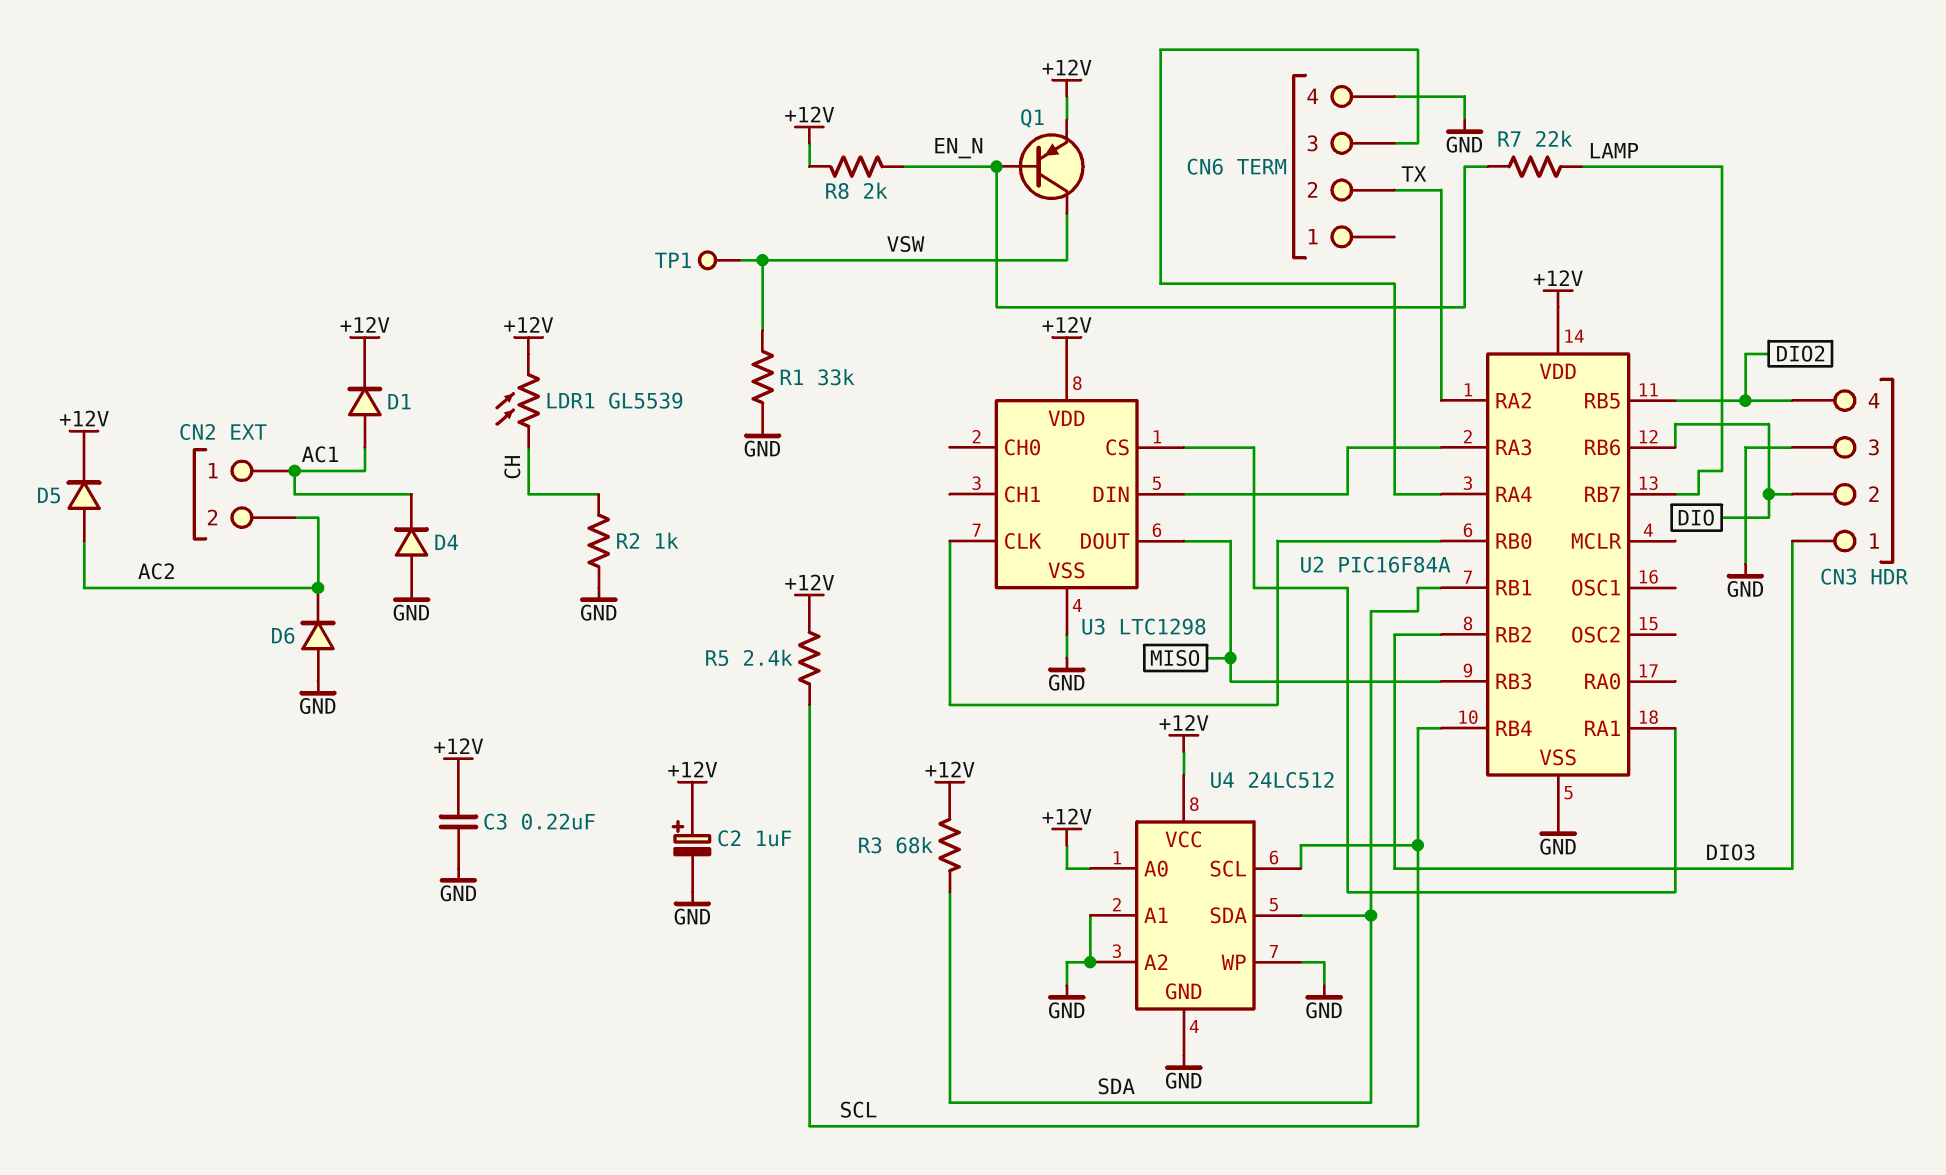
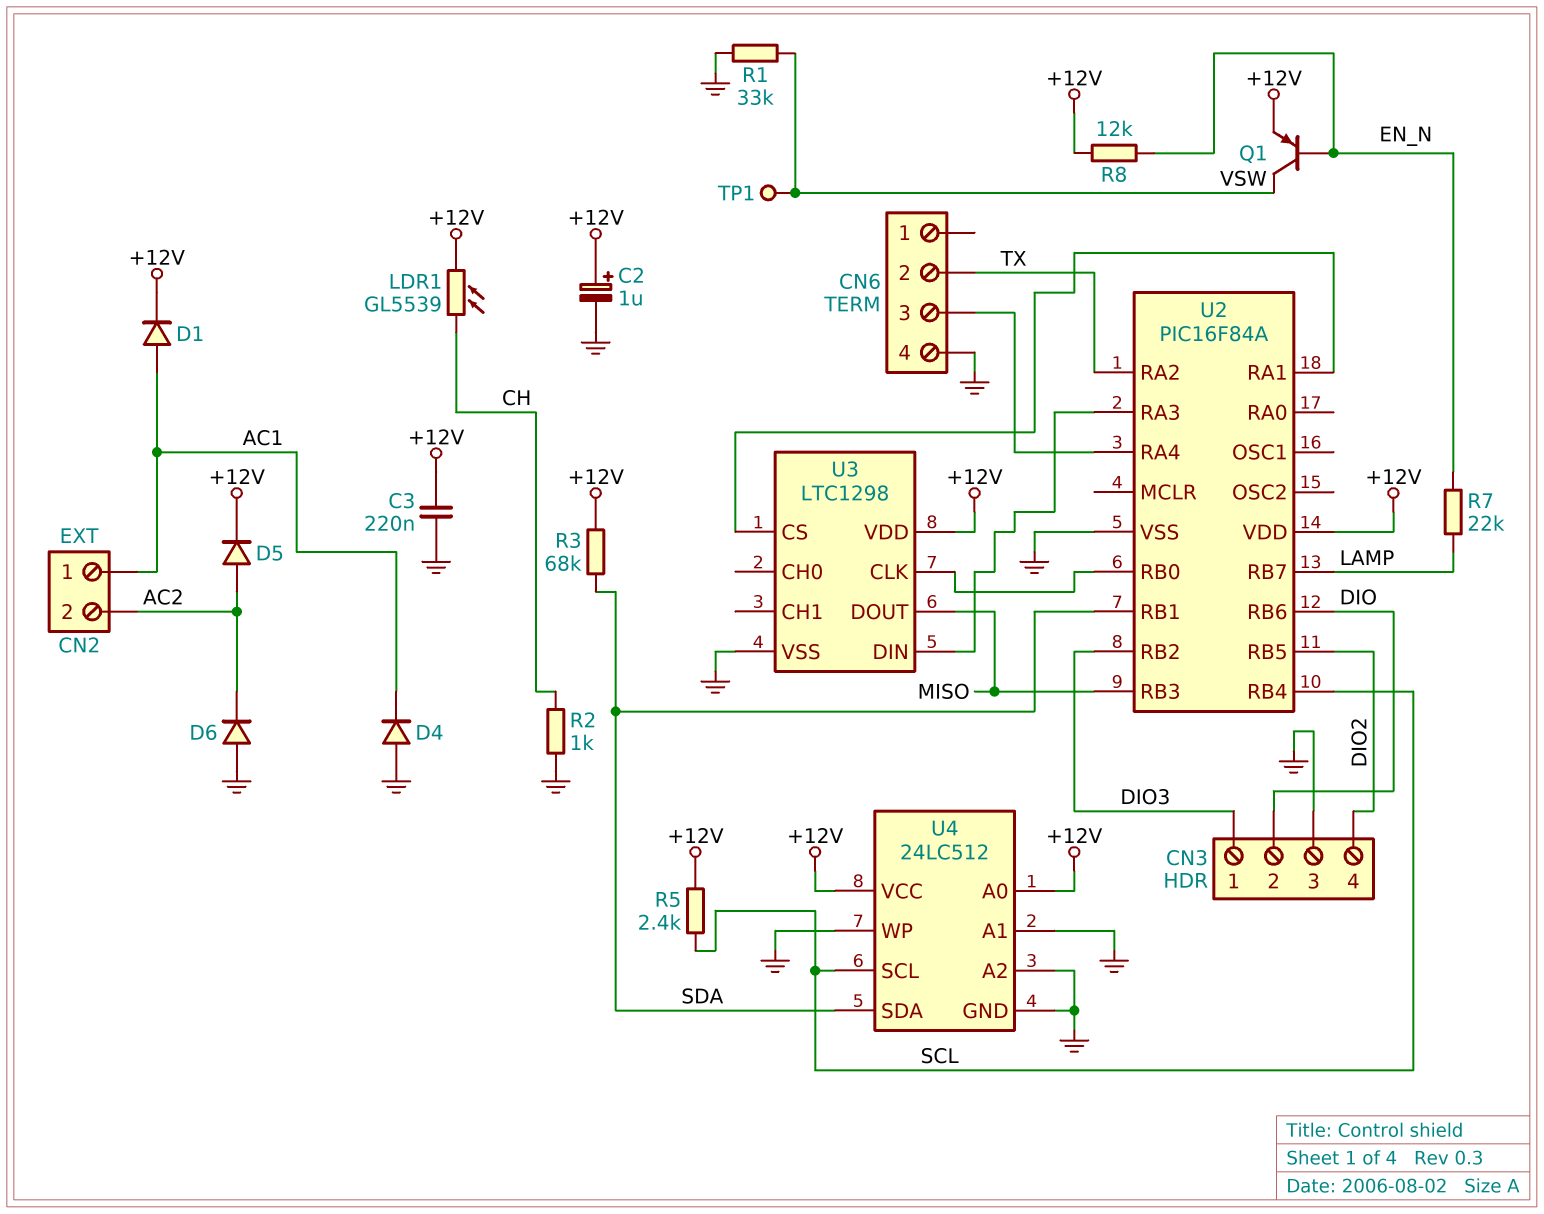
R8: 2k (+12V, EN_N) -> 12k (+12V, EN_N)

